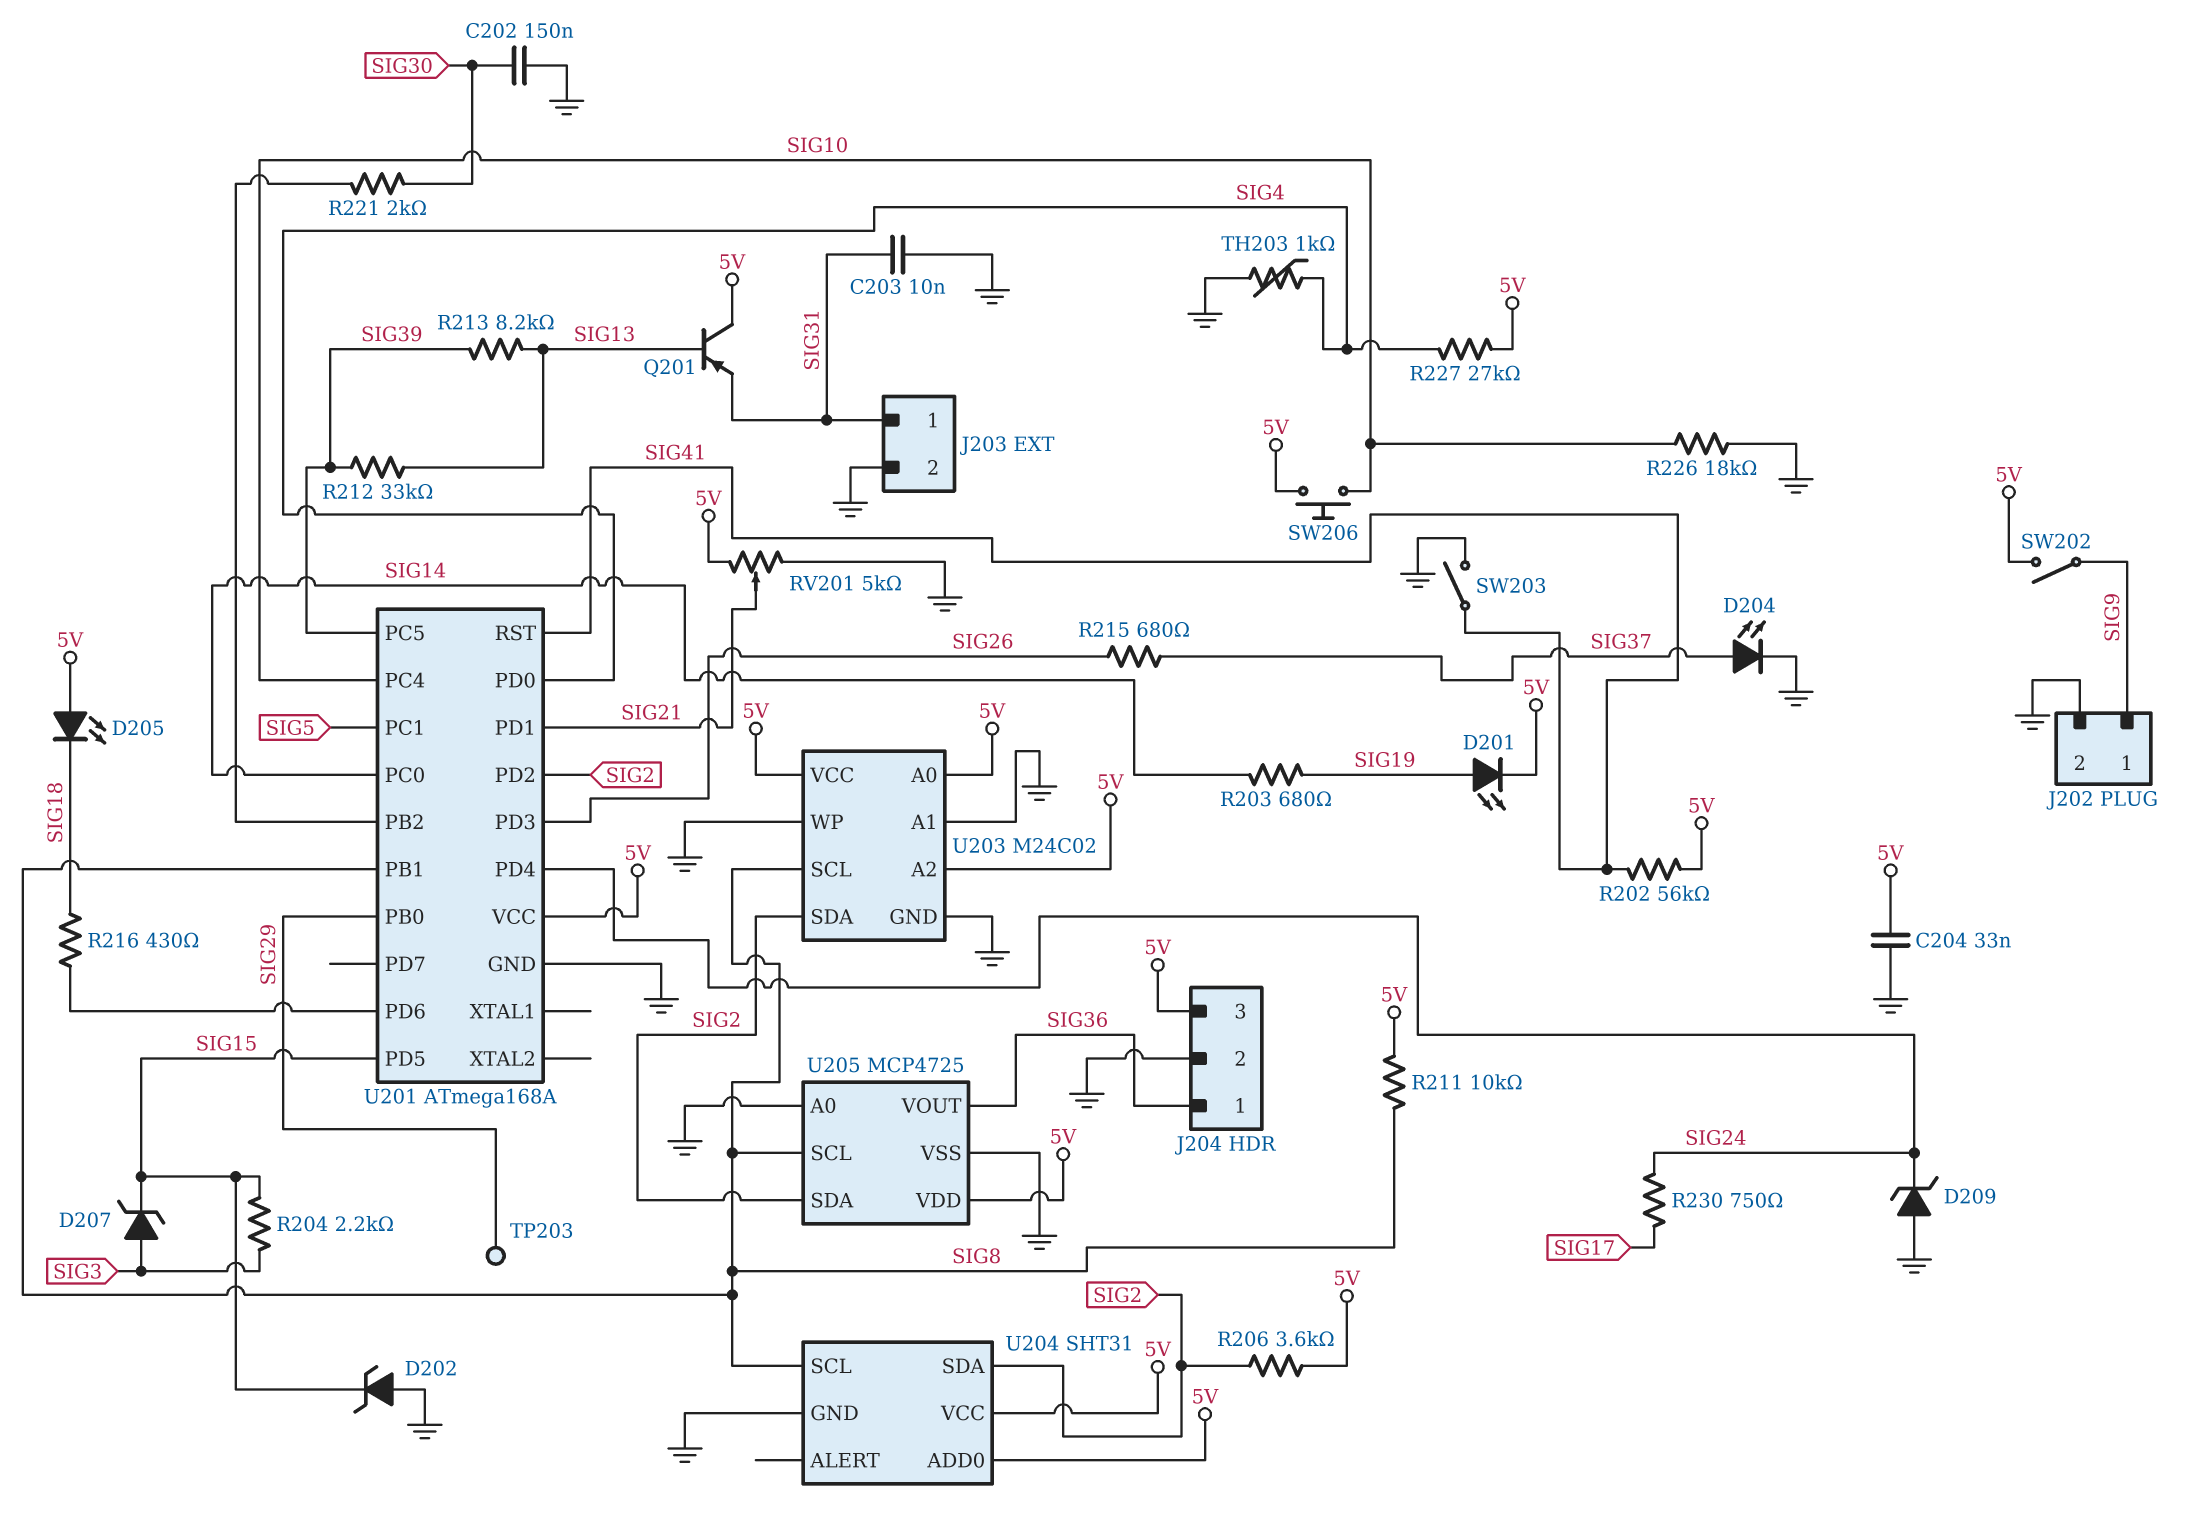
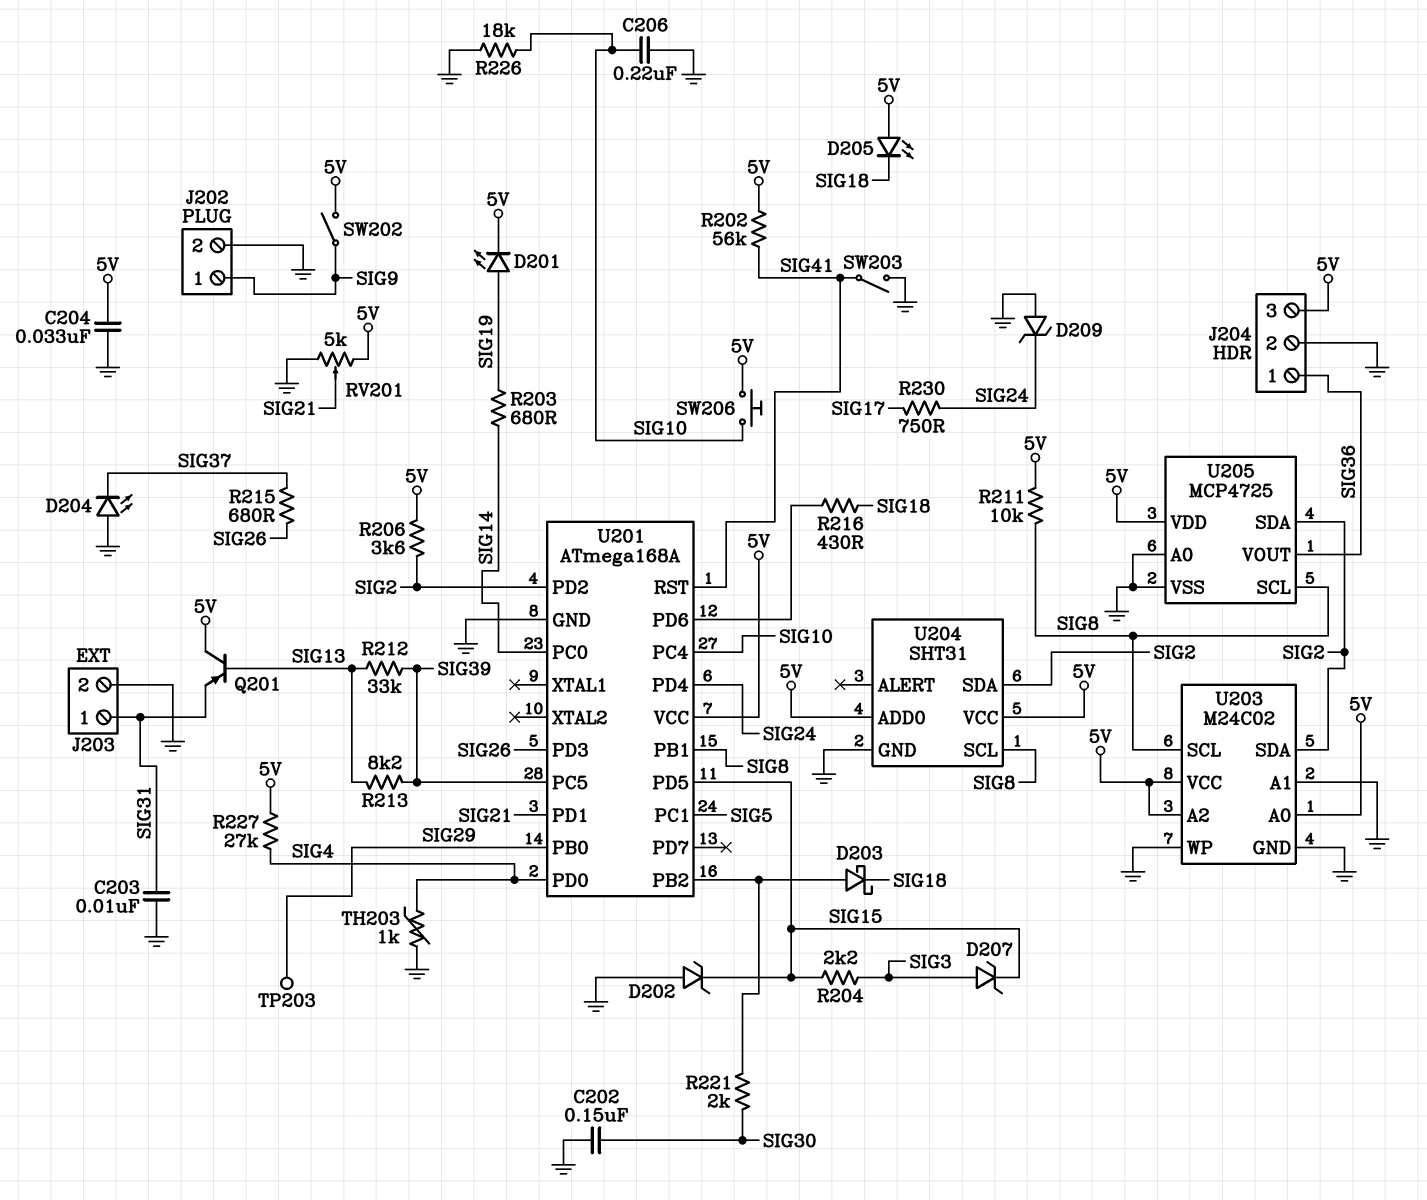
C206: none -> 220nF (GND, SIG10)
D203: none -> schottky (A U201/PB2, K SIG18)
D204: LED (A SIG37, K GND) -> LED (A GND, K SIG37)

